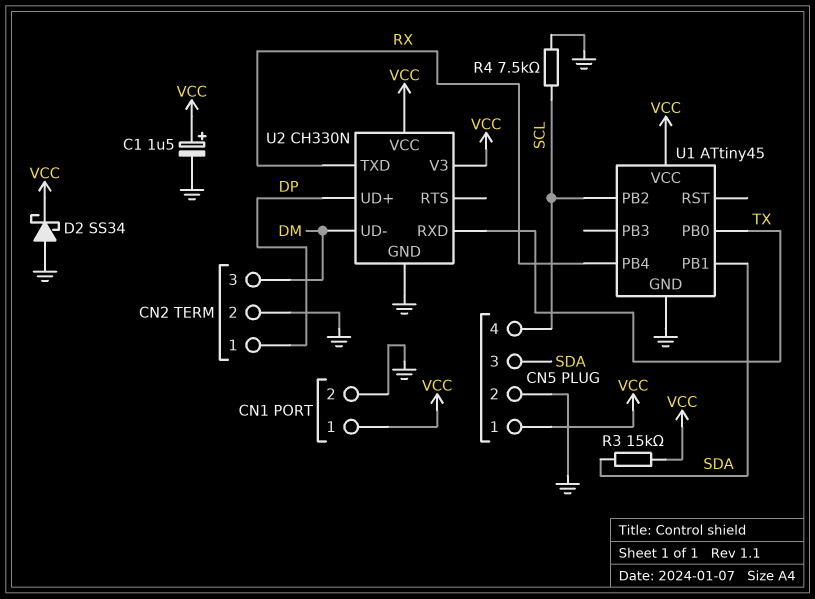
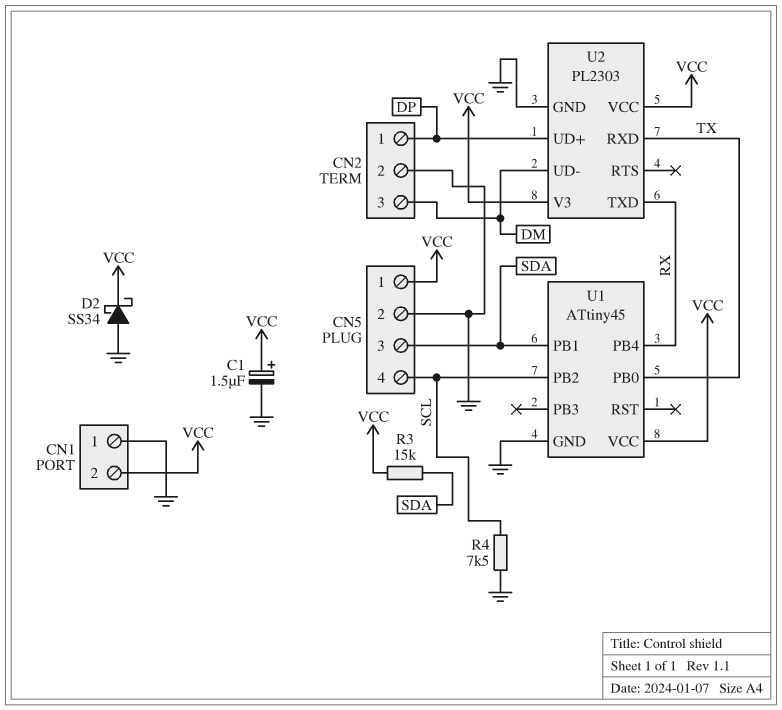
CN1 pin 1: VCC -> GND
CN1 pin 2: GND -> VCC
U2: CH330N -> PL2303

